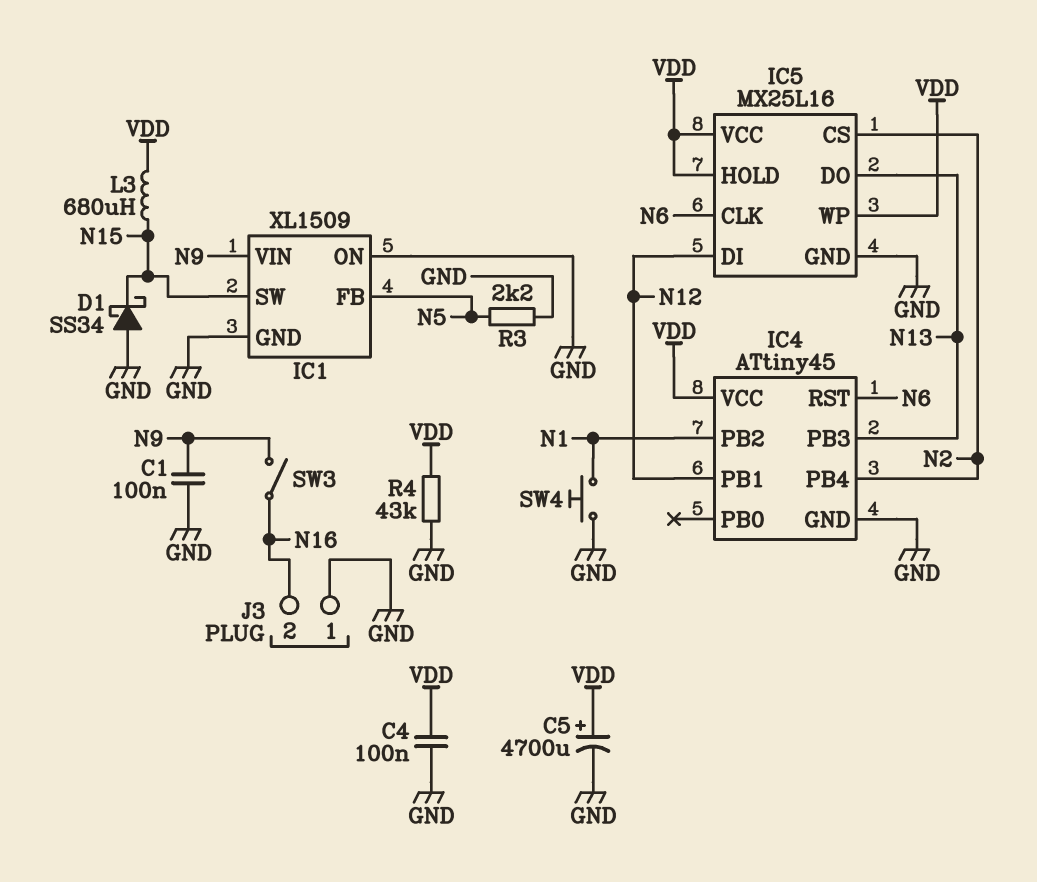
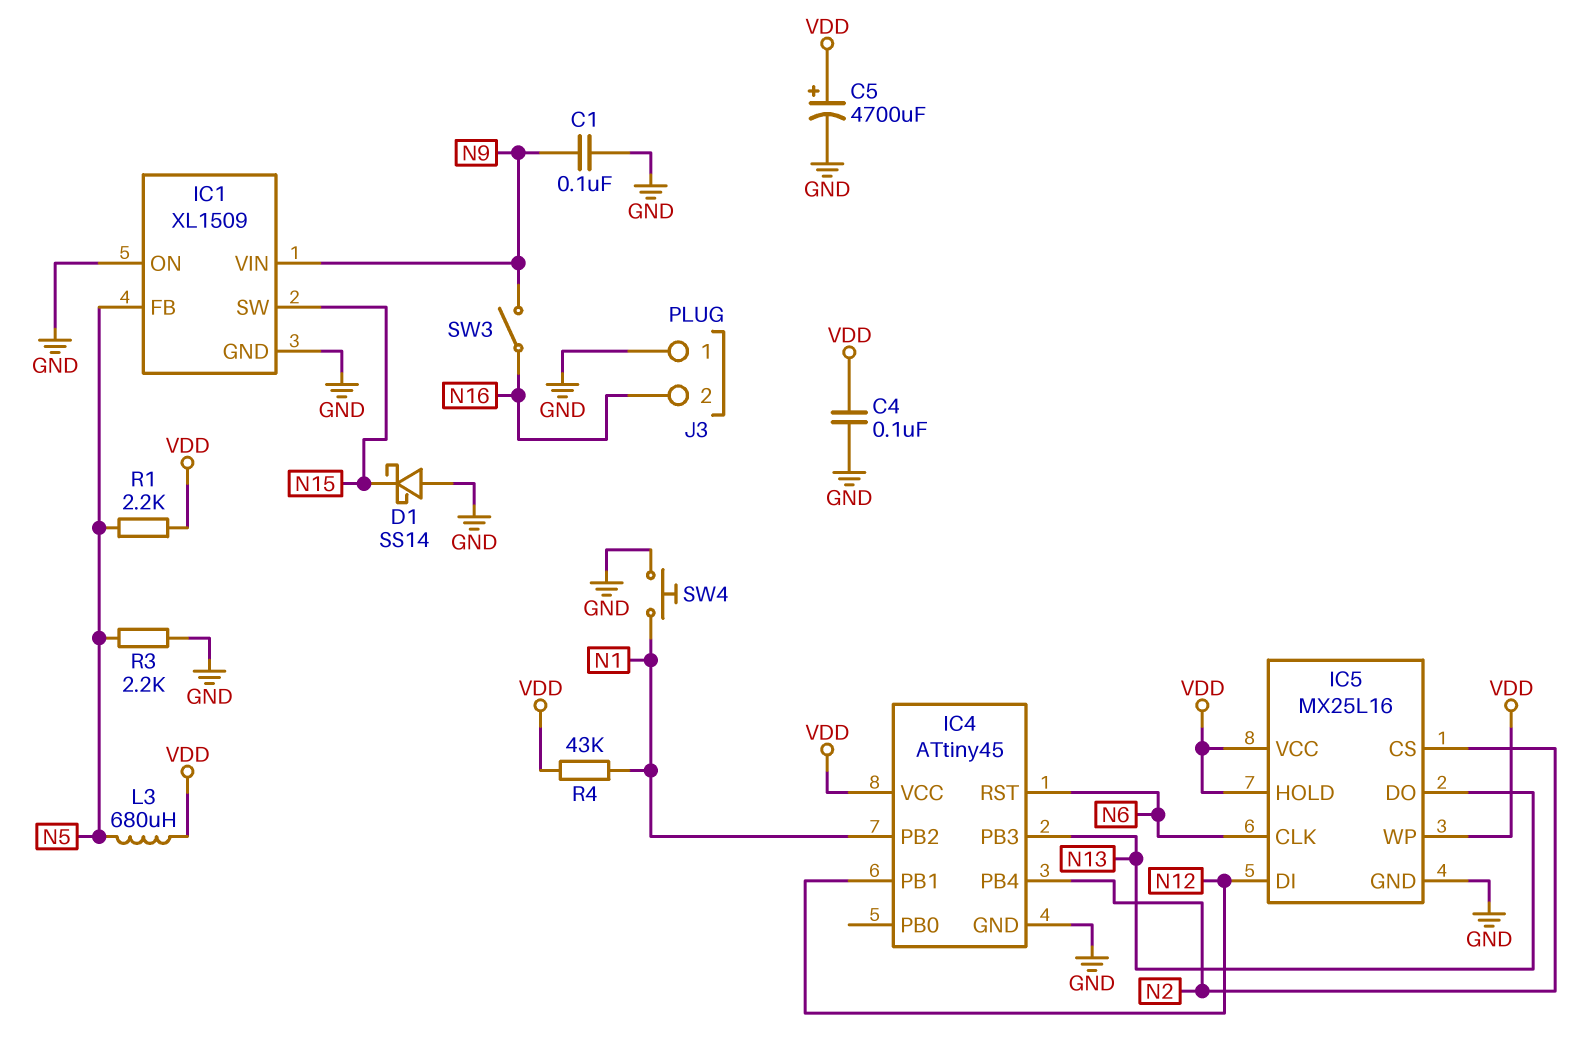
D1: schottky SS34 (A GND, K N15) -> schottky SS14 (A GND, K N15)
L3: 680uH (N15, VDD) -> 680uH (N5, VDD)
R1: none -> 2.2k (N5, VDD)
R4: 43k (GND, VDD) -> 43k (N1, VDD)

